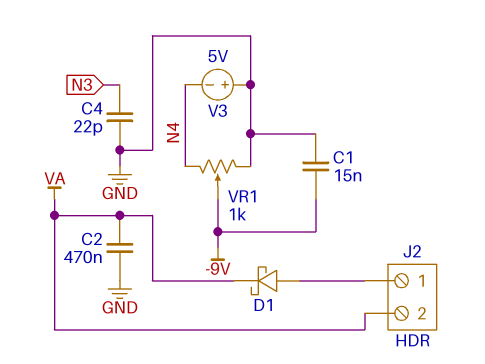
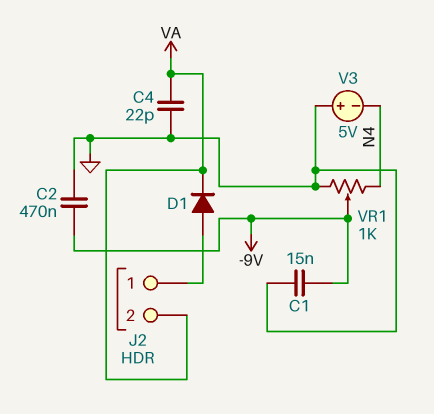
C2: 470nF (GND, VA) -> 470nF (-9V, GND)
C4: 22pF (GND, N3) -> 22pF (GND, VA)
D1: schottky (A J2/1, K VA) -> diode (A J2/1, K VA)

